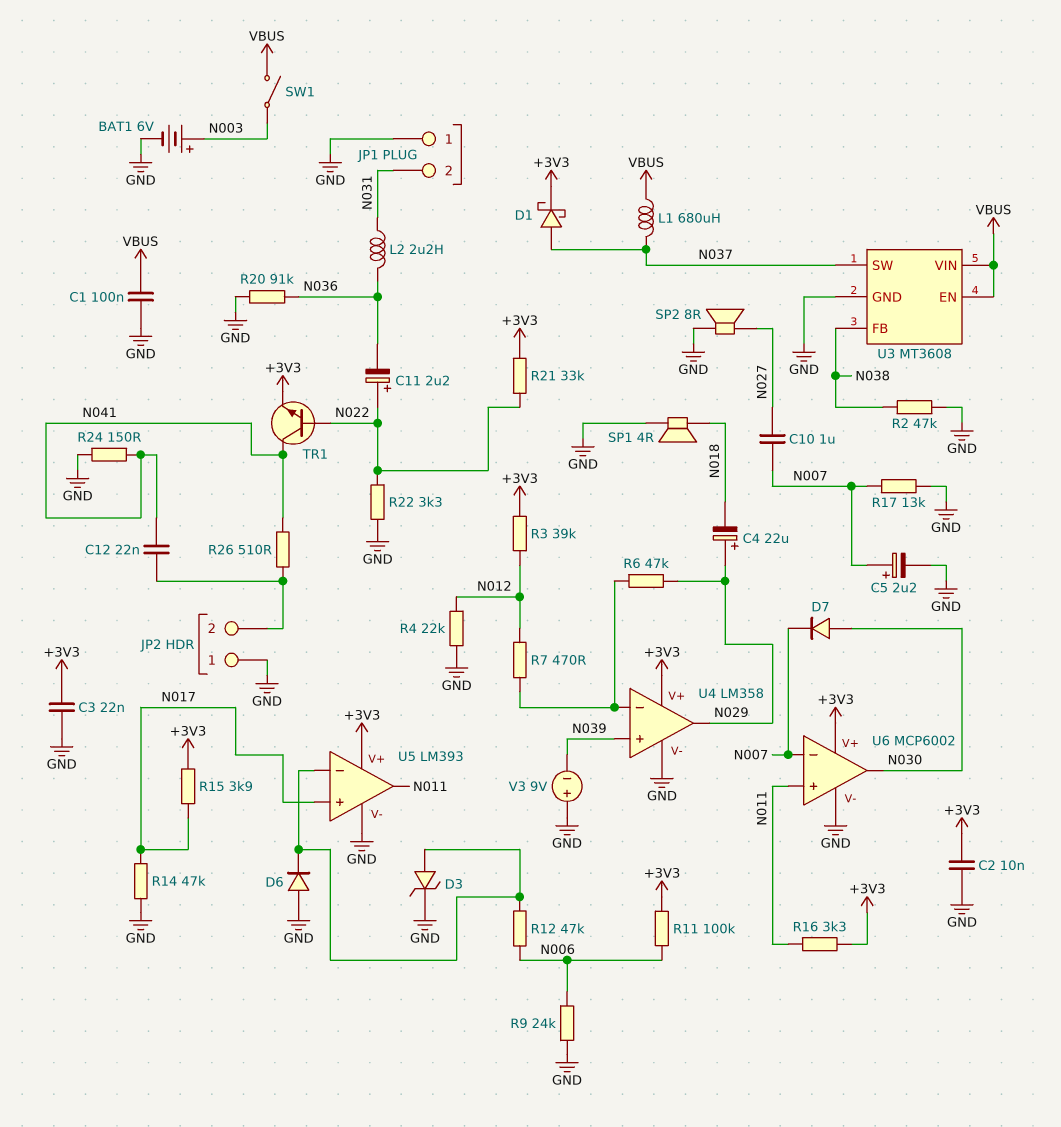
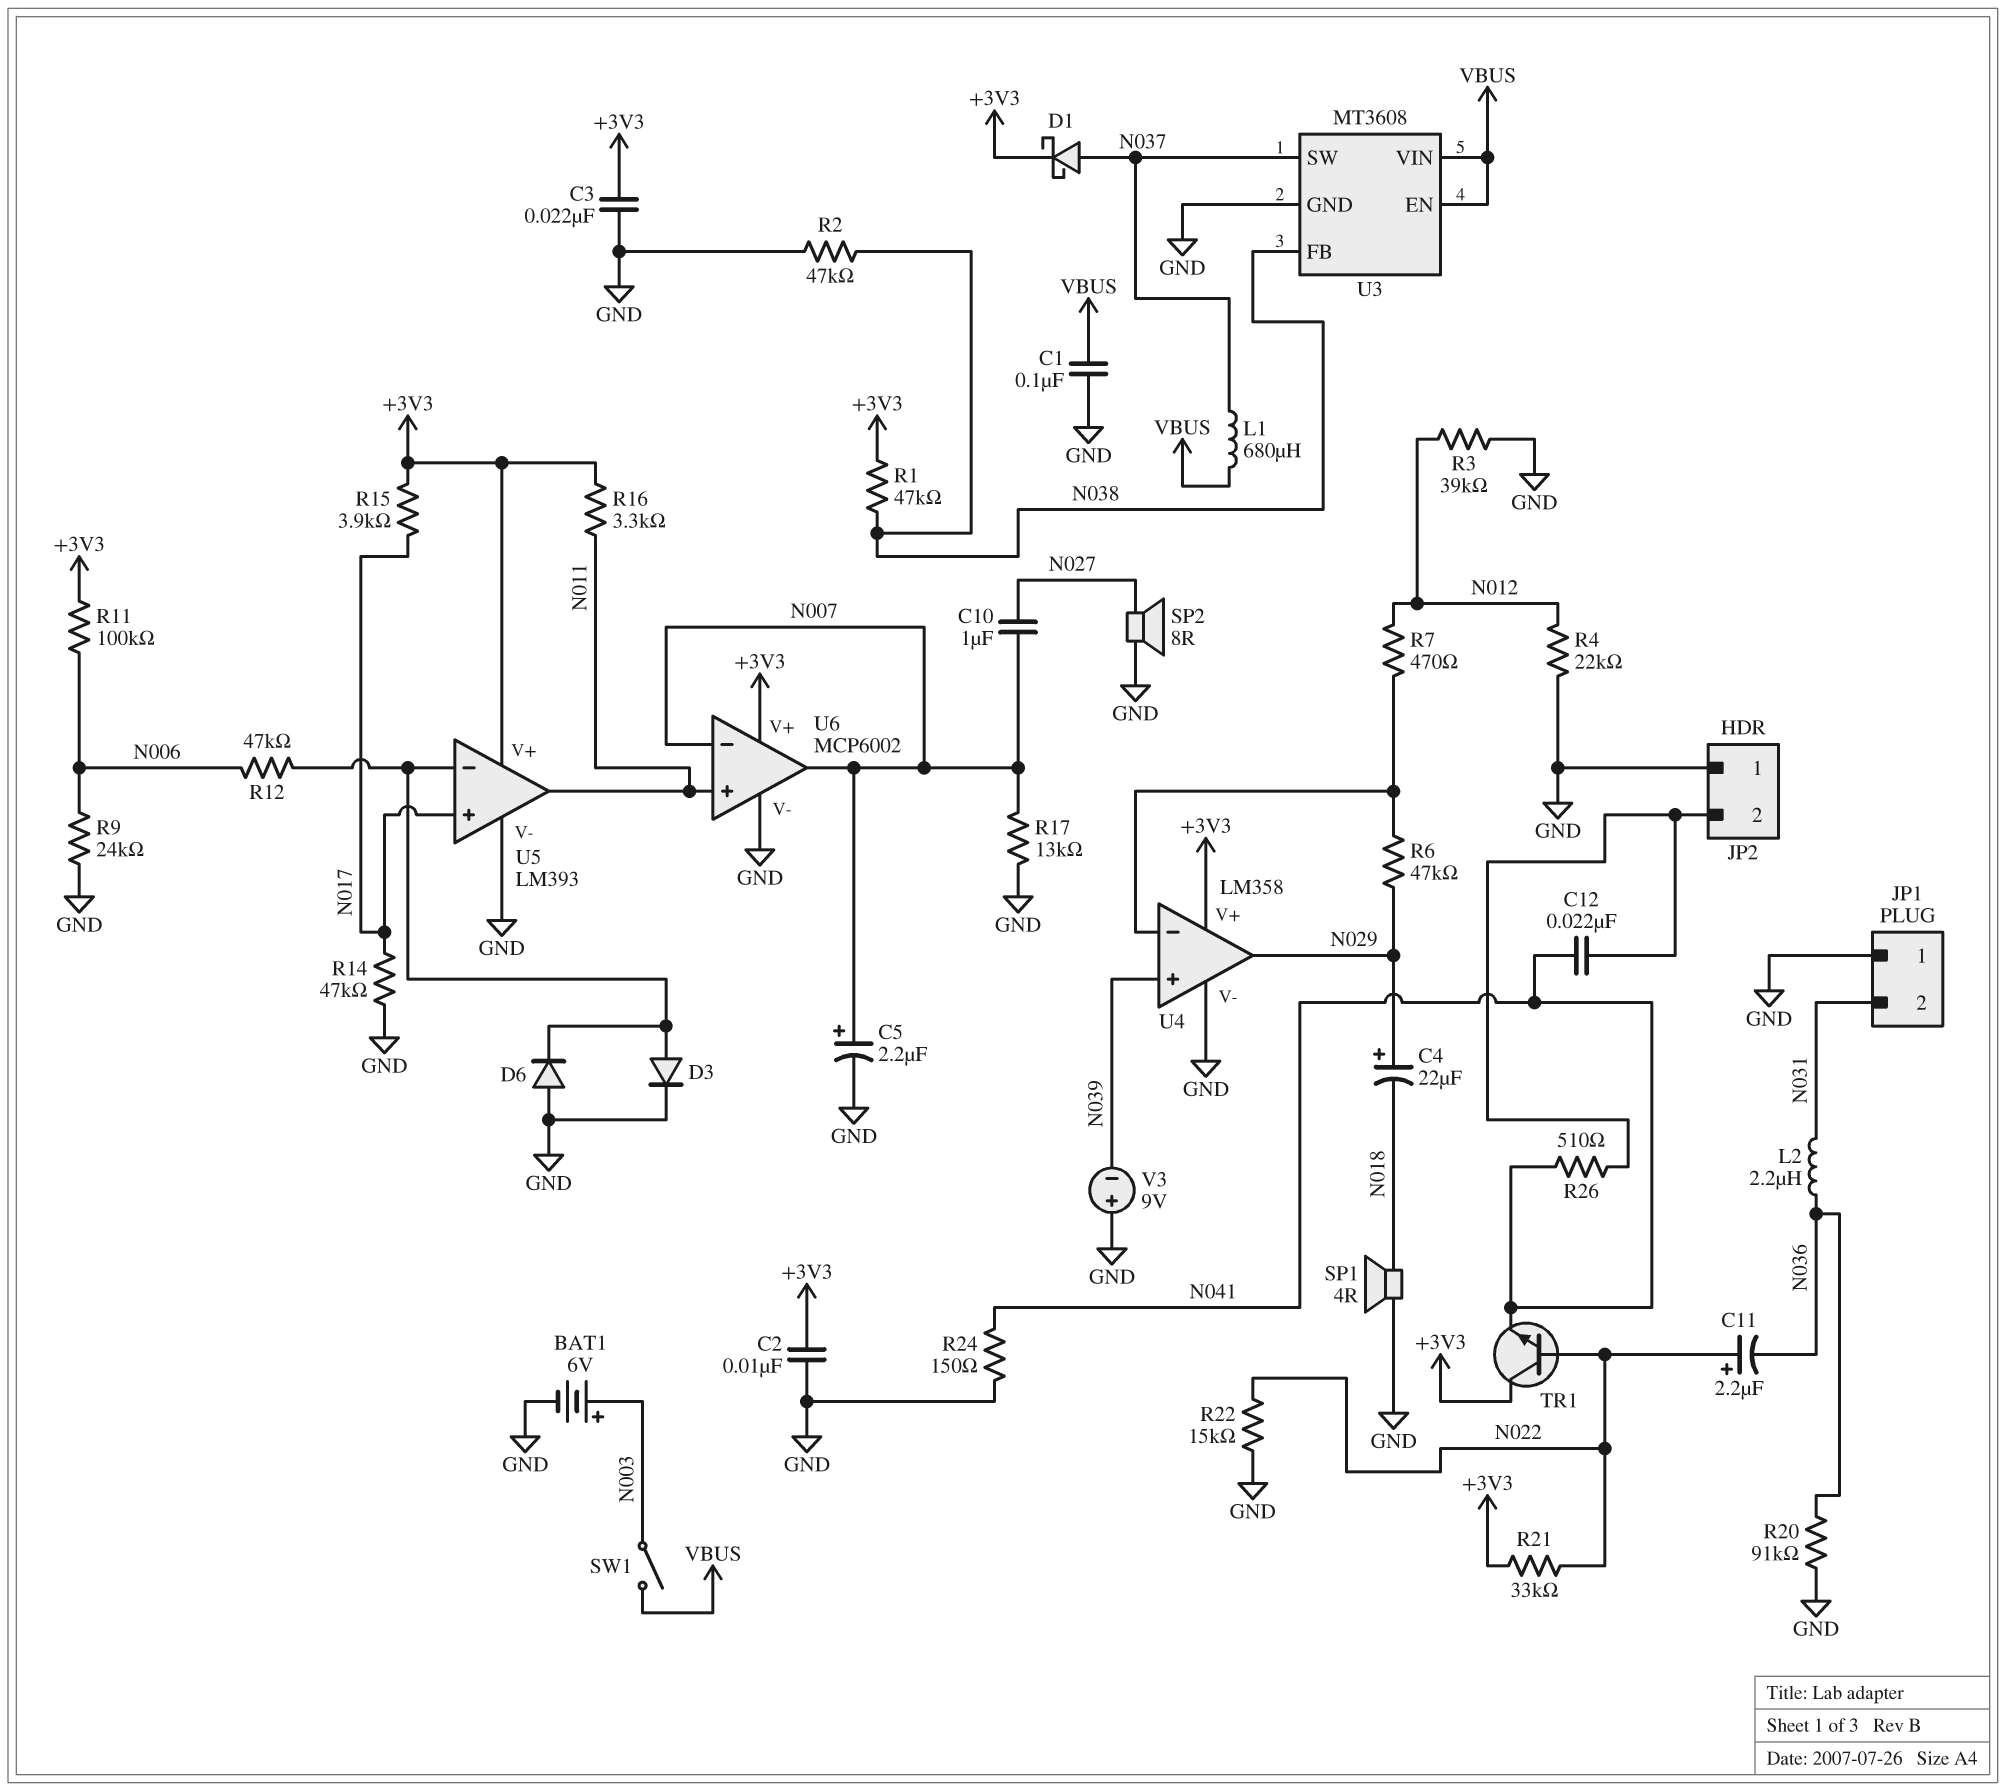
D3: zener (A U5/in-, K GND) -> diode (A U5/in-, K GND)
D7: diode (A N030, K N007) -> none
R1: none -> 47k (+3V3, N038)
R3: 39k (+3V3, N012) -> 39k (GND, N012)
R22: 3.3k (GND, N022) -> 15k (GND, N022)
TR1: NPN (B N022, C N041, E +3V3) -> NPN (B N022, C +3V3, E N041)
U6 pin out: N030 -> N007

